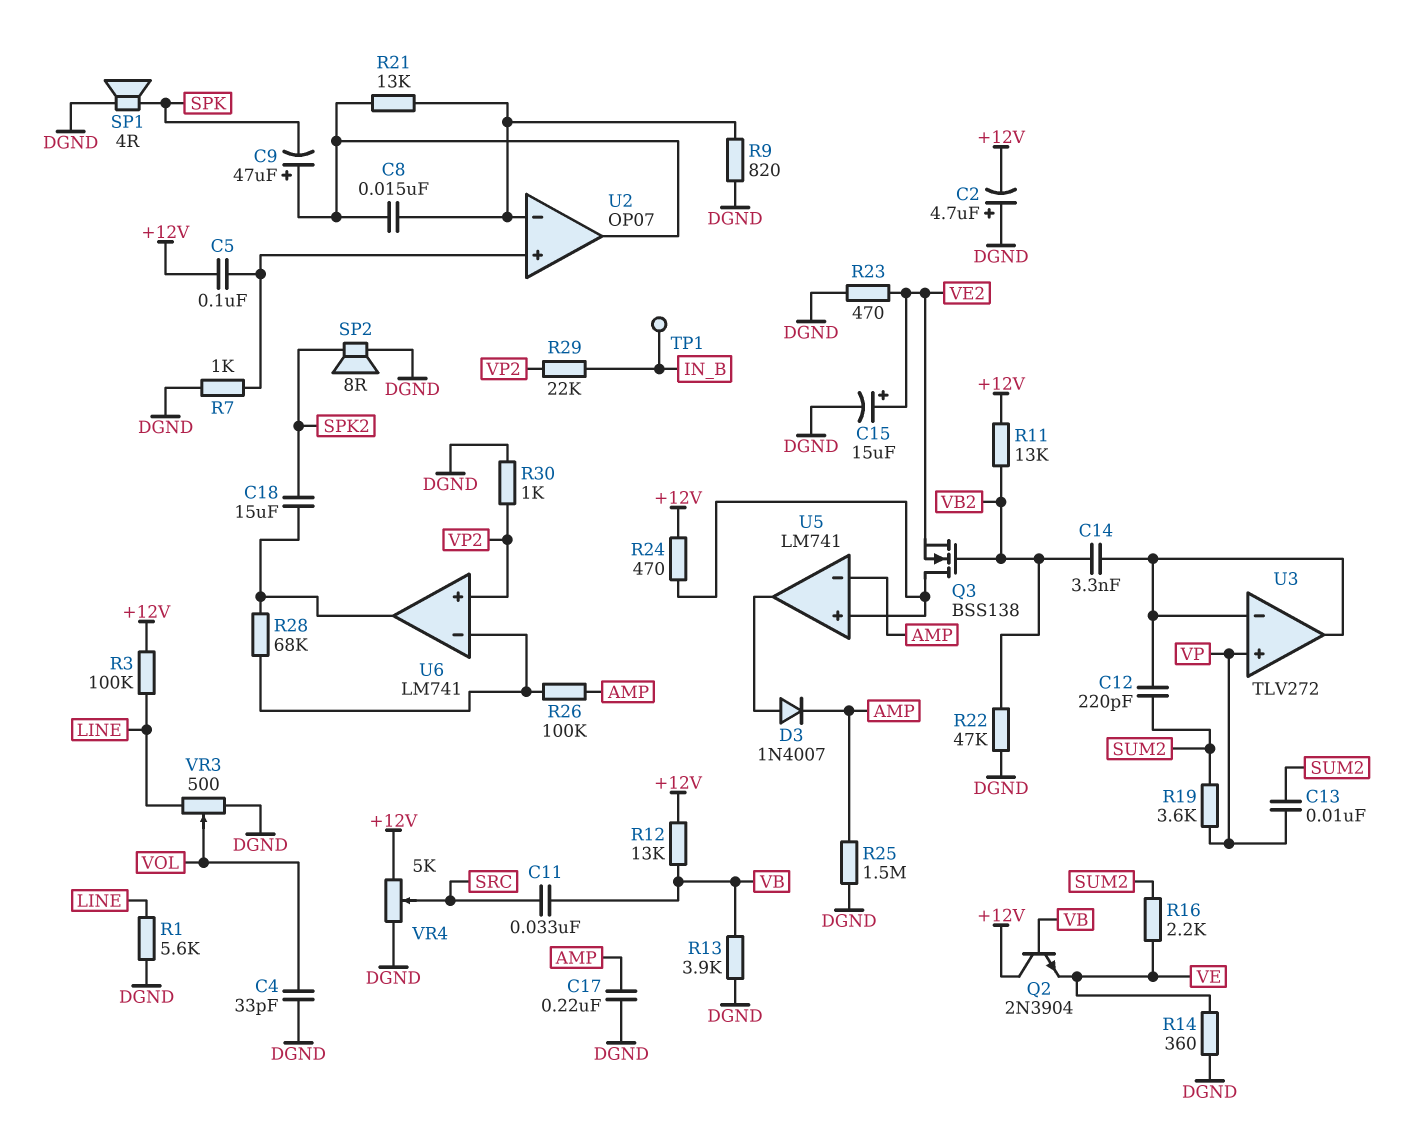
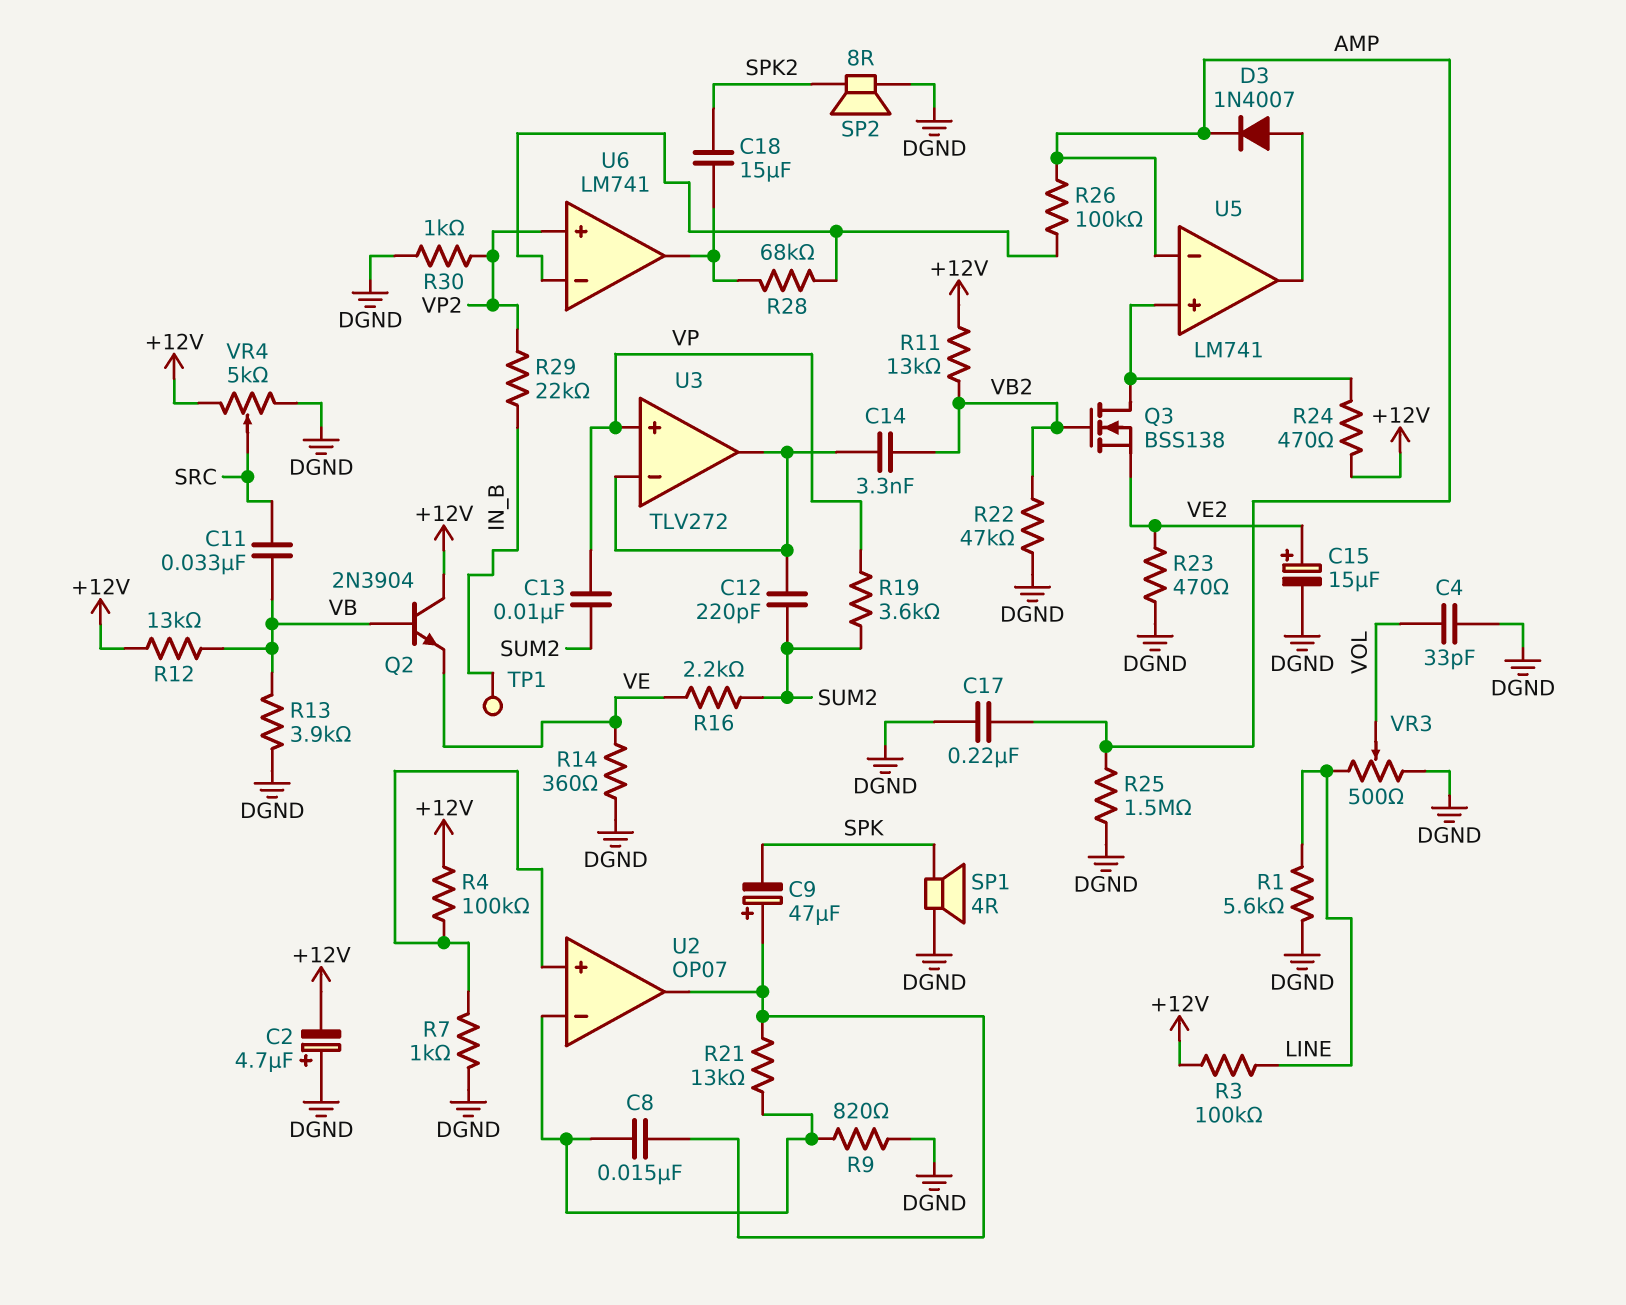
C5: 100nF (+12V, U2/in+) -> none
R4: none -> 100k (+12V, U2/in+)

